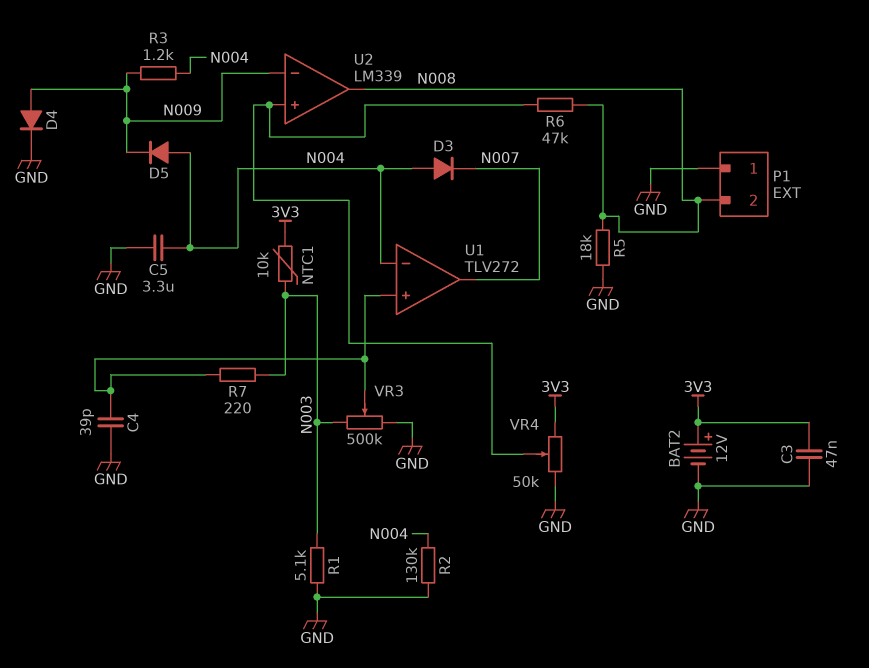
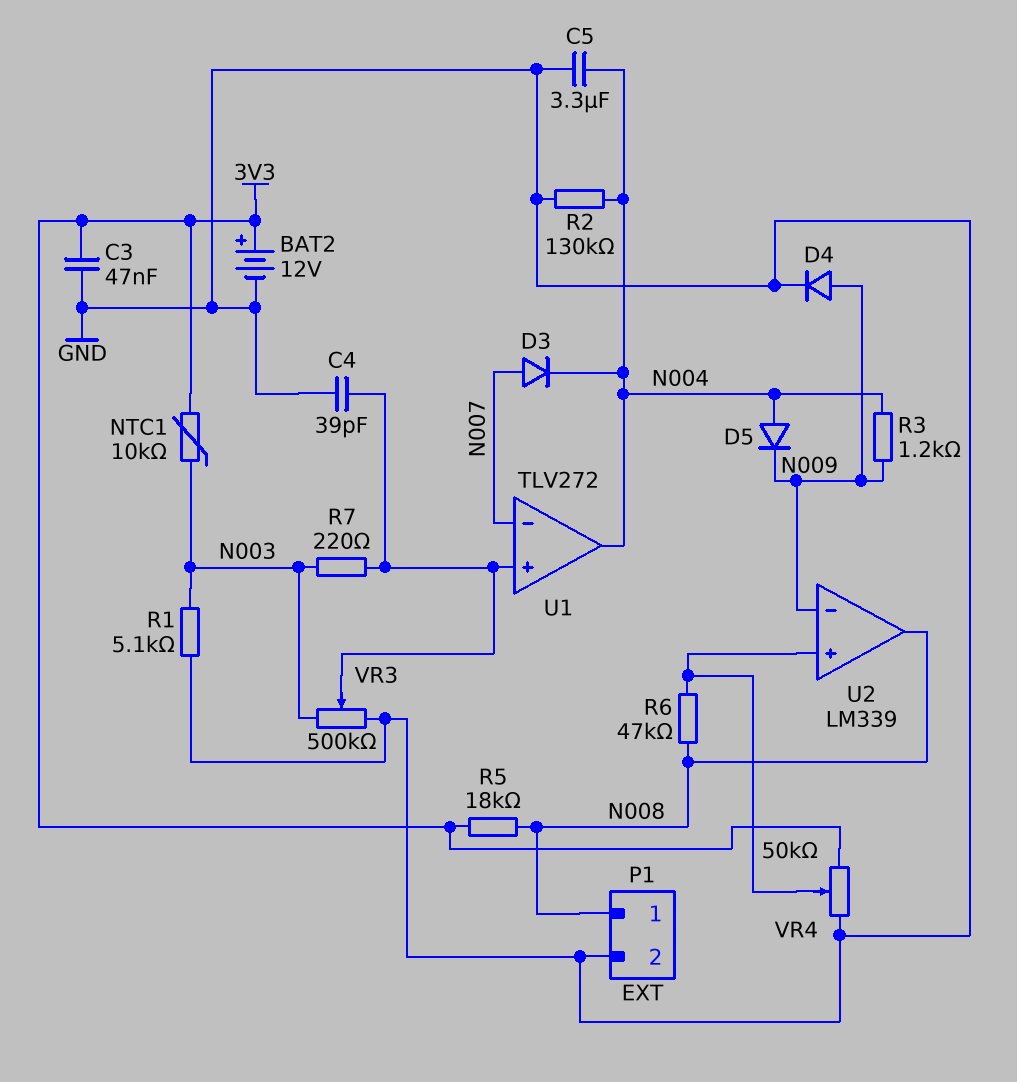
D3: diode (A N004, K N007) -> diode (A N007, K N004)
P1 pin 1: GND -> N008
P1 pin 2: N008 -> GND
R5: 18k (GND, N008) -> 18k (3V3, N008)
U1 pin in-: N004 -> N007
U1 pin out: N007 -> N004

